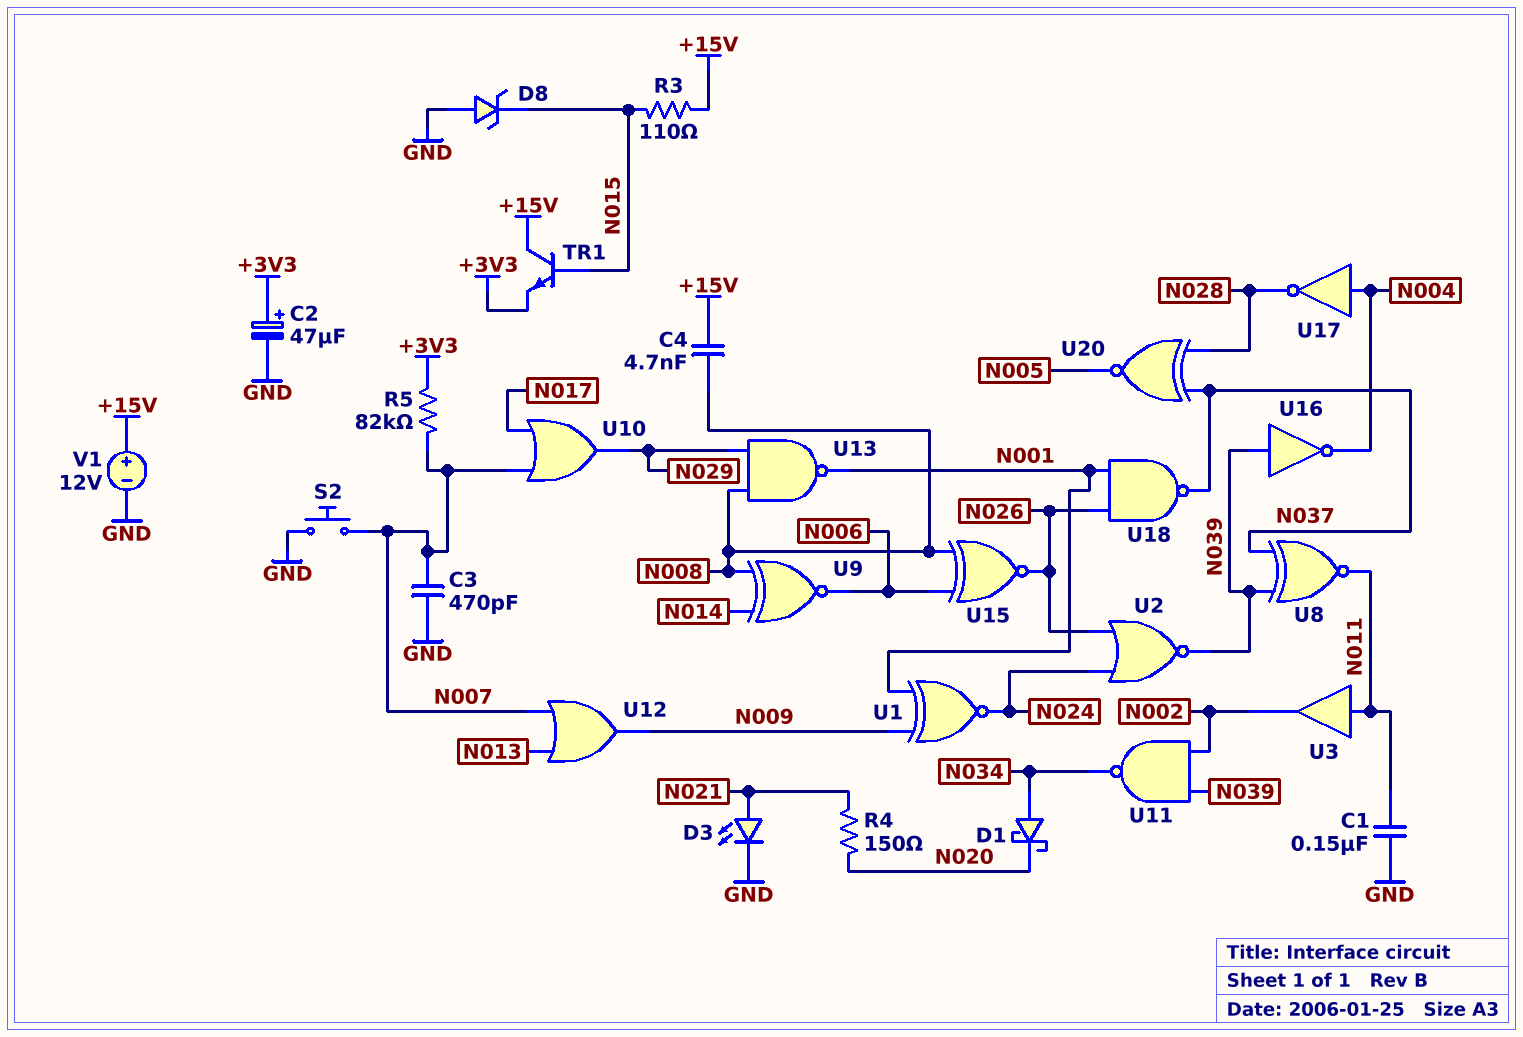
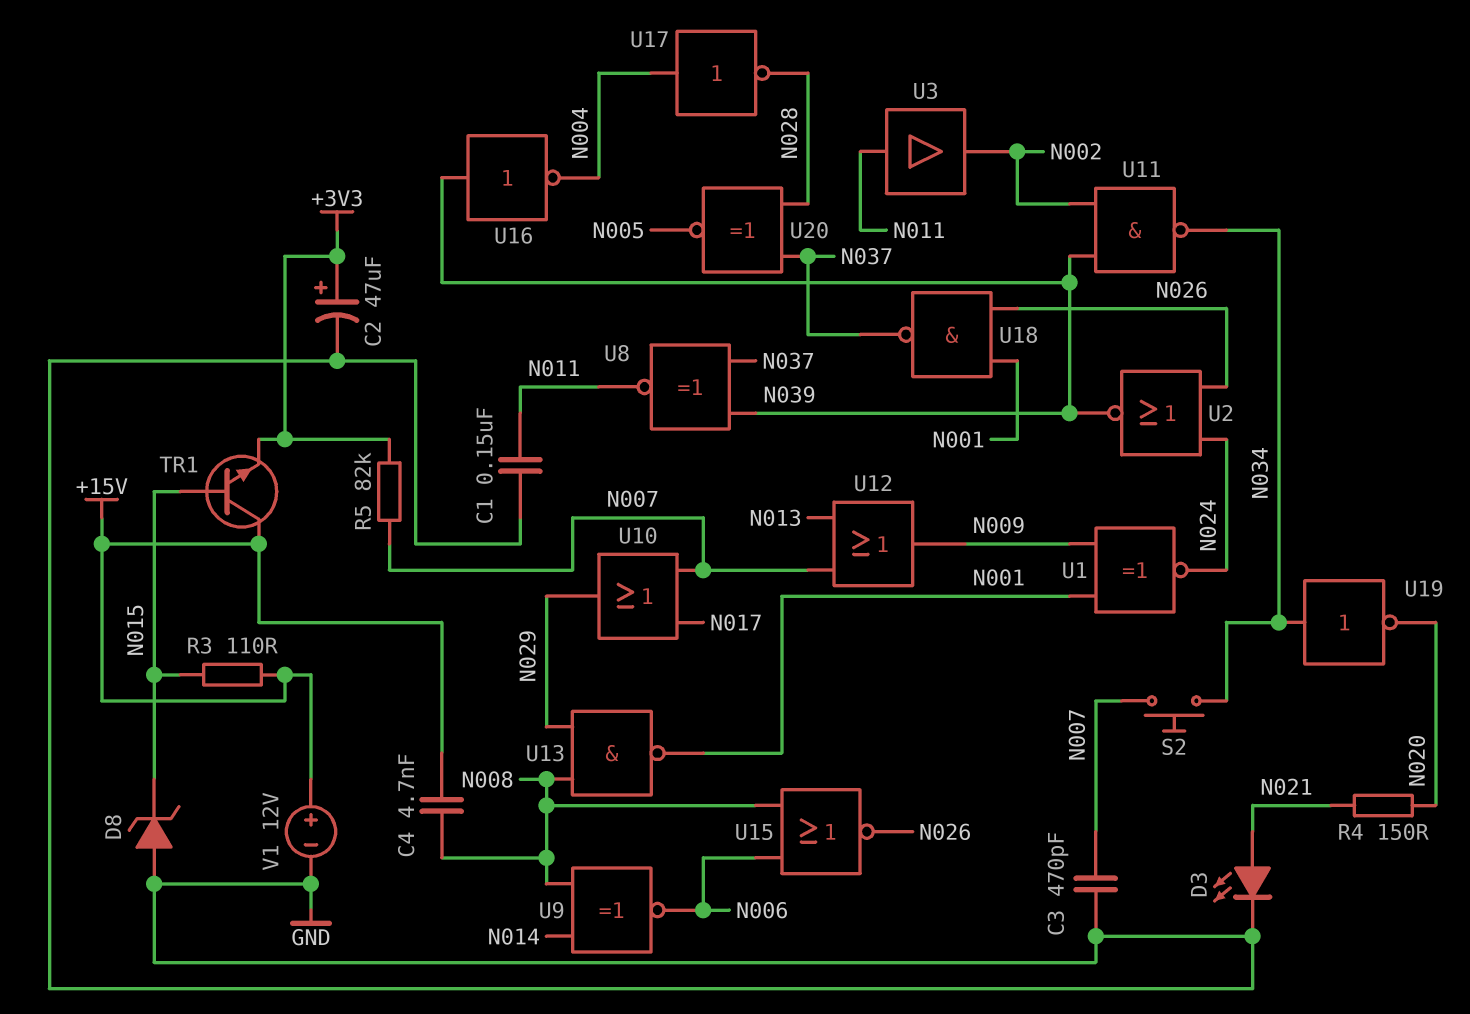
D1: schottky (A N034, K N020) -> none
S2: button (GND, N007) -> button (N007, N034)
U15: XNOR (in N006, in N008, out N026) -> NOR (in N006, in N008, out N026)
U19: none -> NOT (in N034, out N020)

